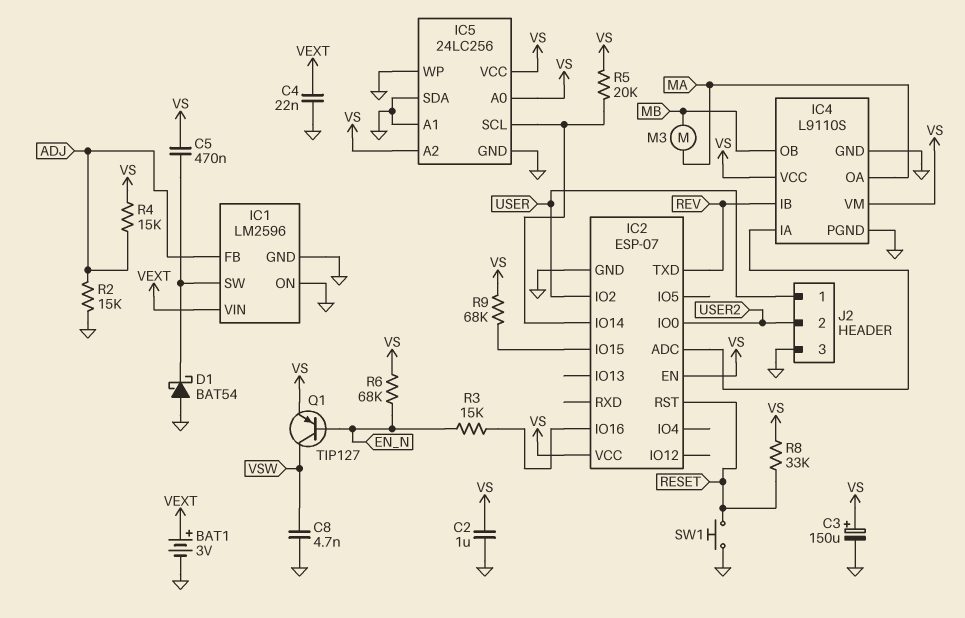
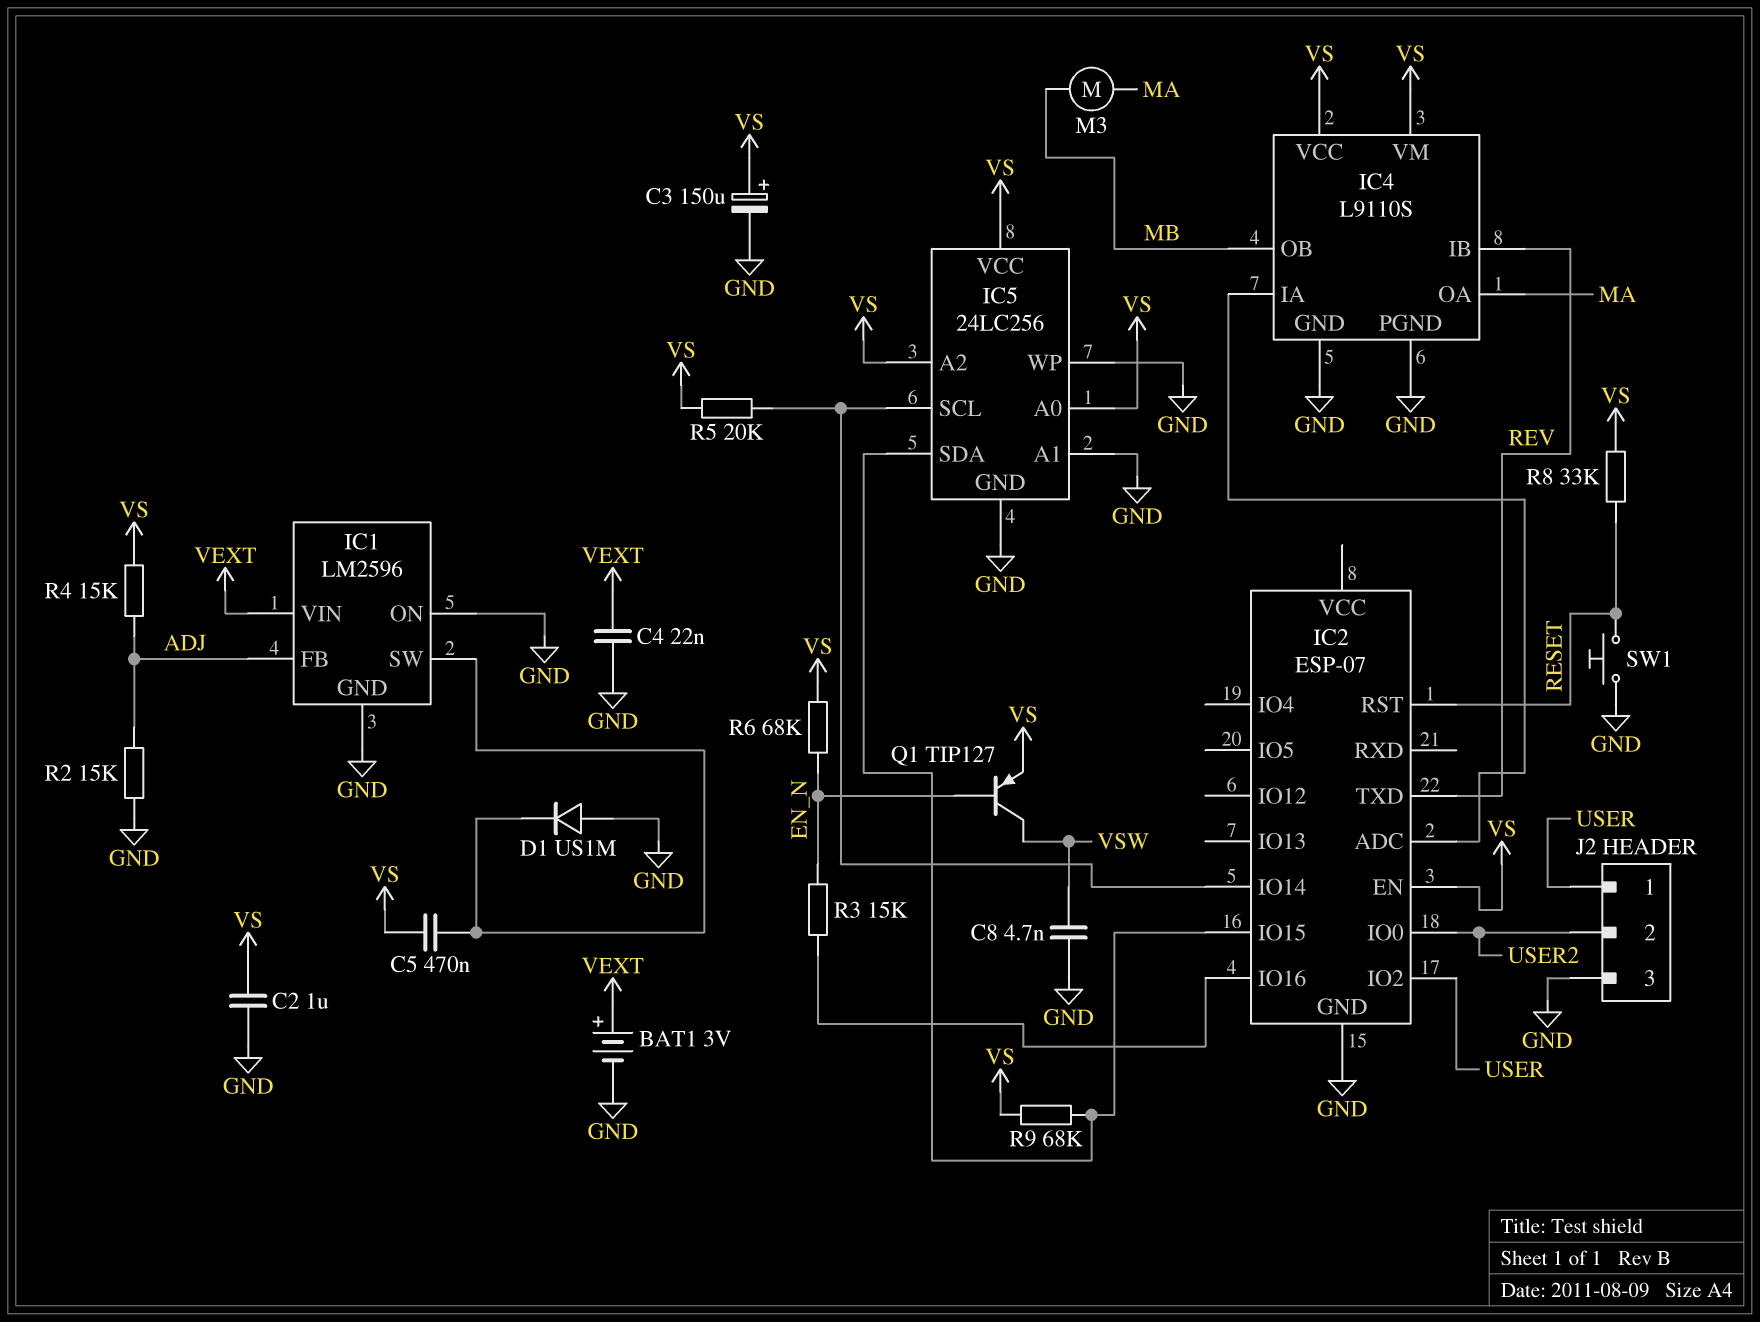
D1: schottky BAT54 (A GND, K IC1/SW) -> diode US1M (A GND, K IC1/SW)
IC2 pin VCC: VS -> none
IC5 pin SDA: GND -> IC2/IO15

